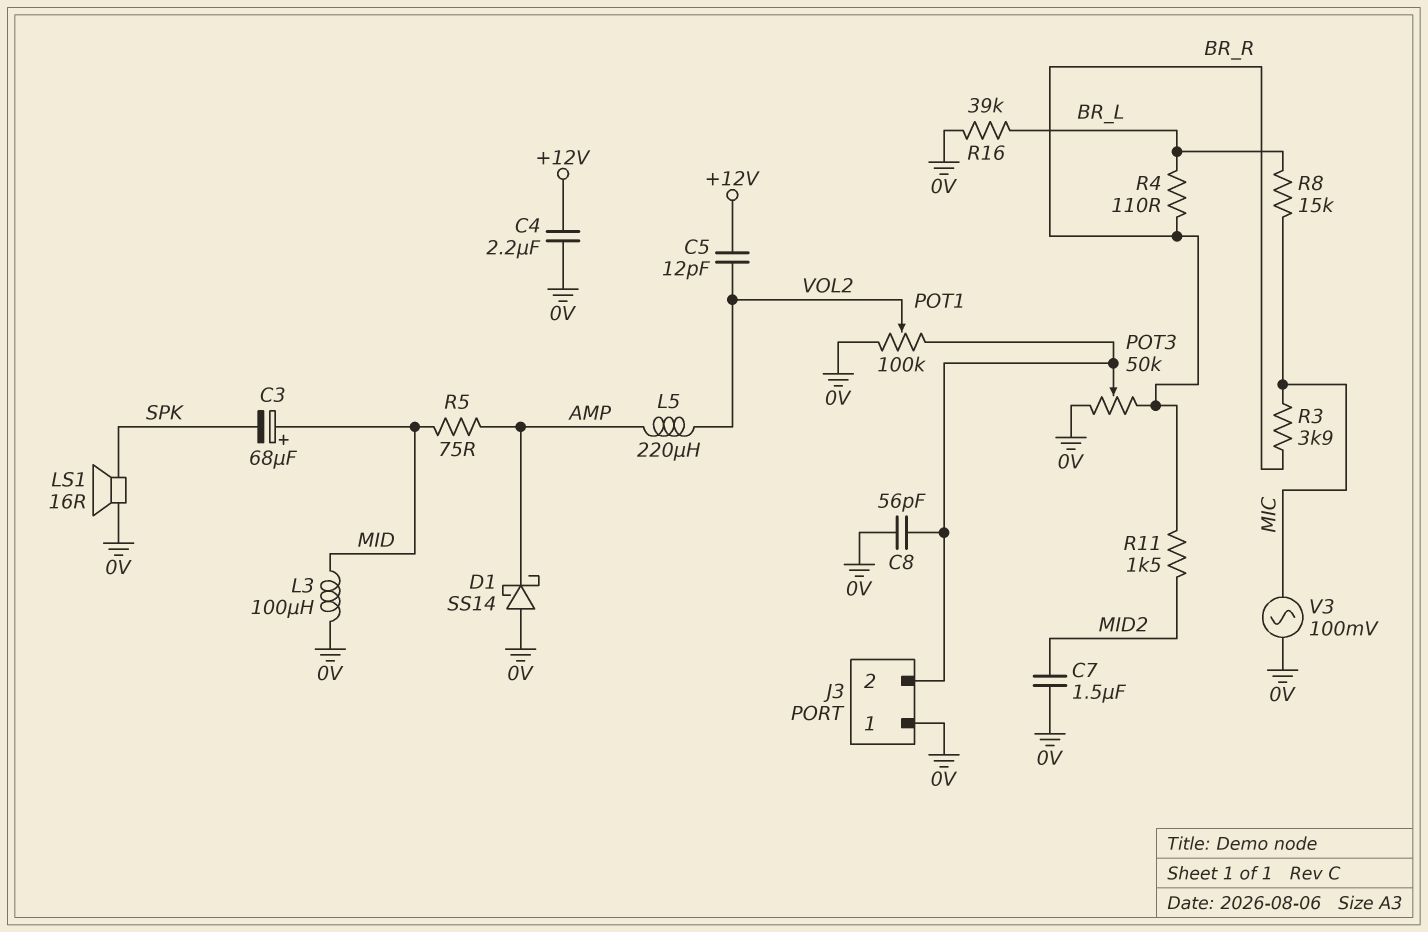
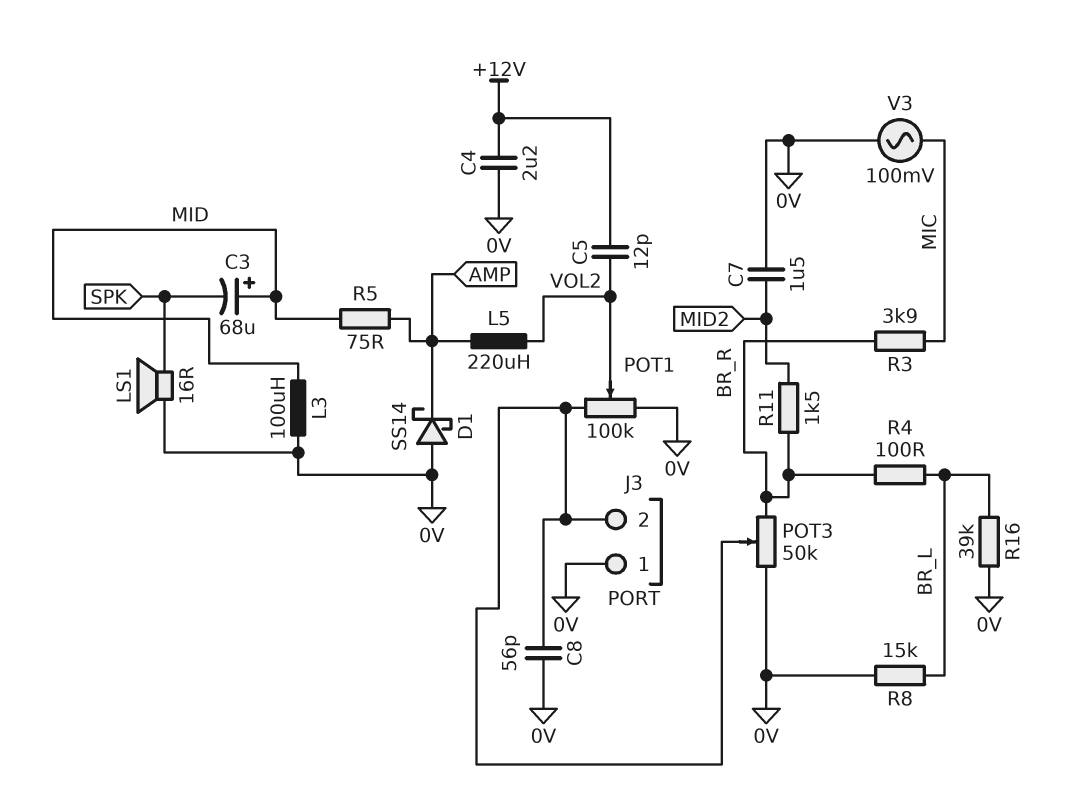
R4: 110 (BR_L, BR_R) -> 100 (BR_L, BR_R)
R8: 15k (BR_L, MIC) -> 15k (0V, BR_L)

